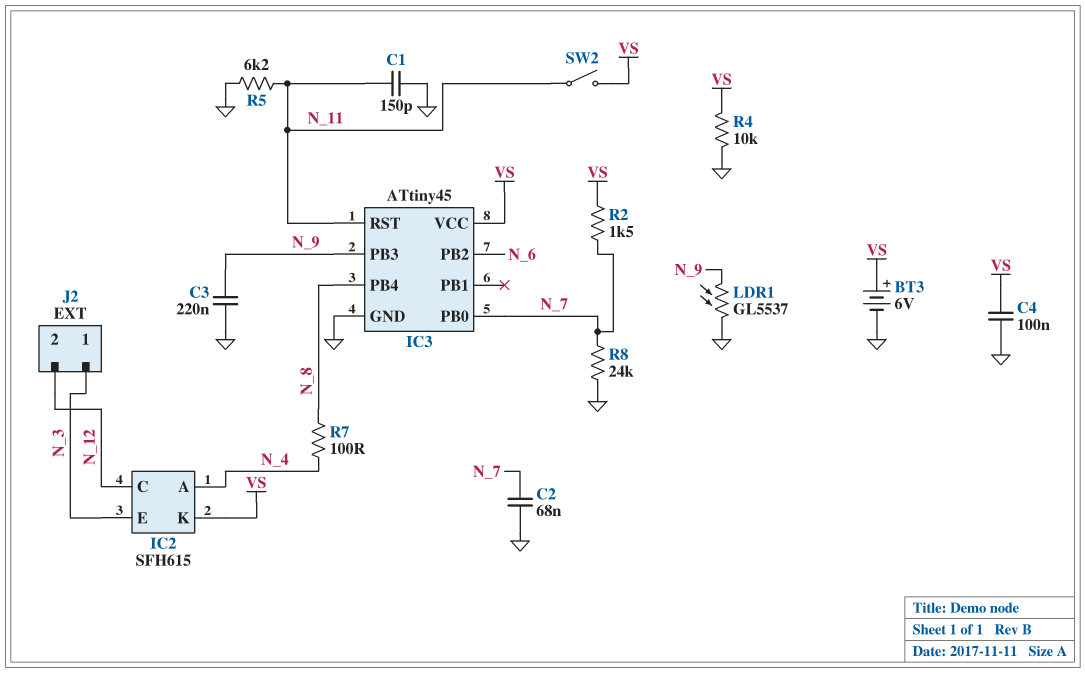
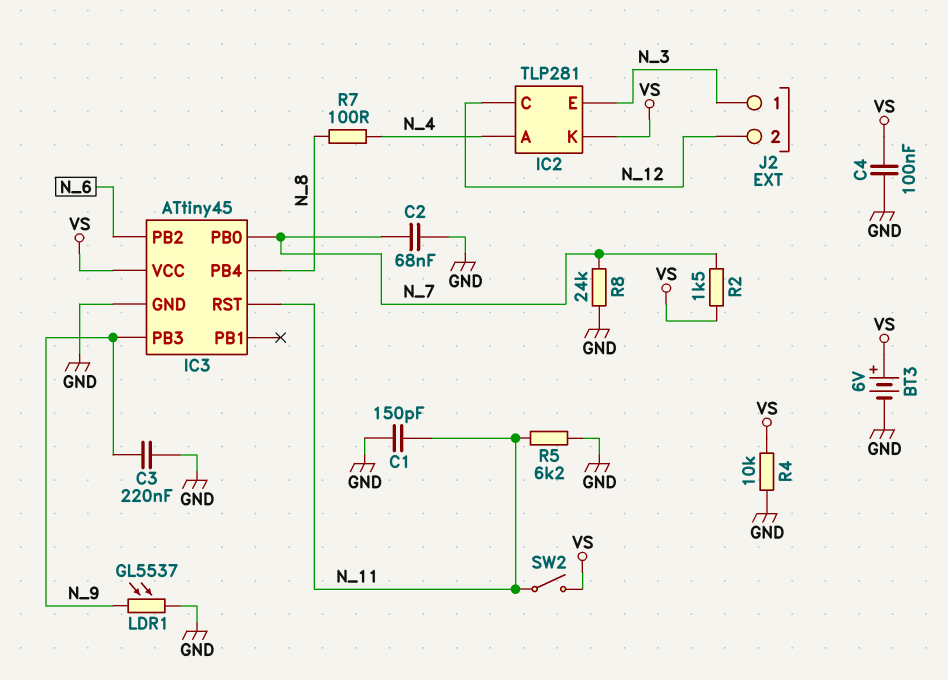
IC2: SFH615 -> TLP281

